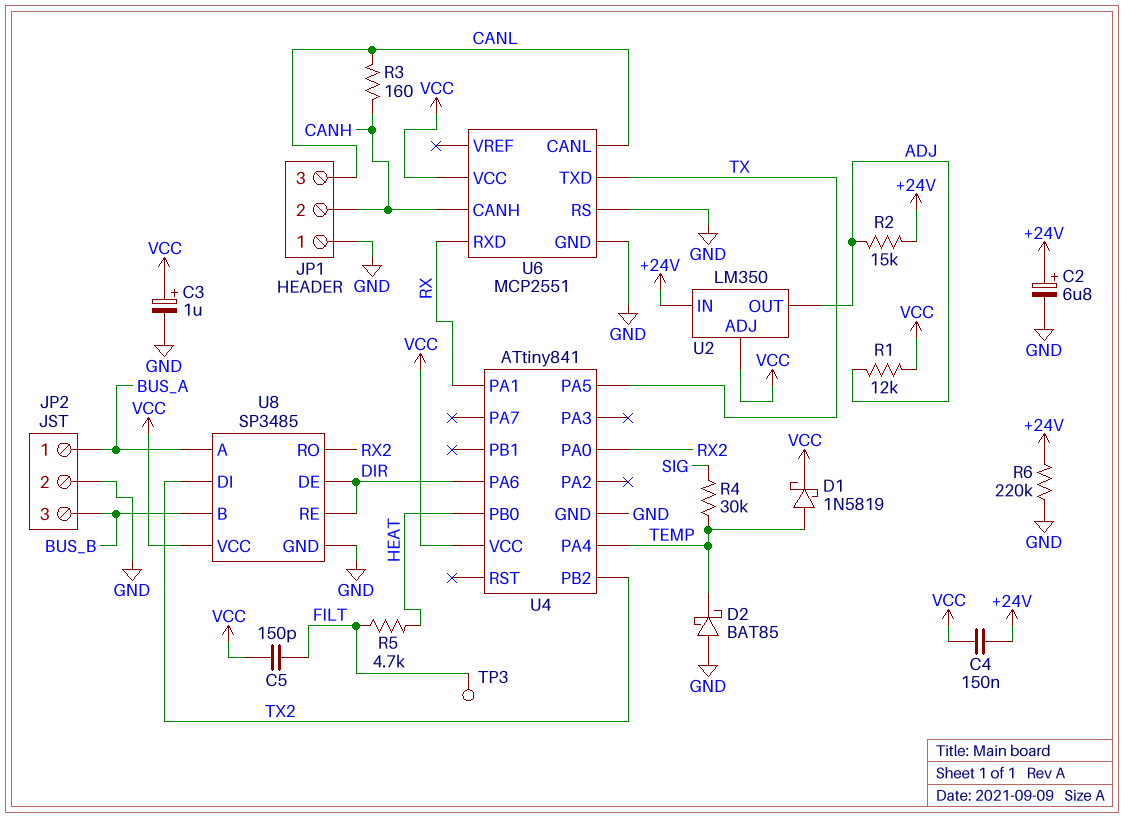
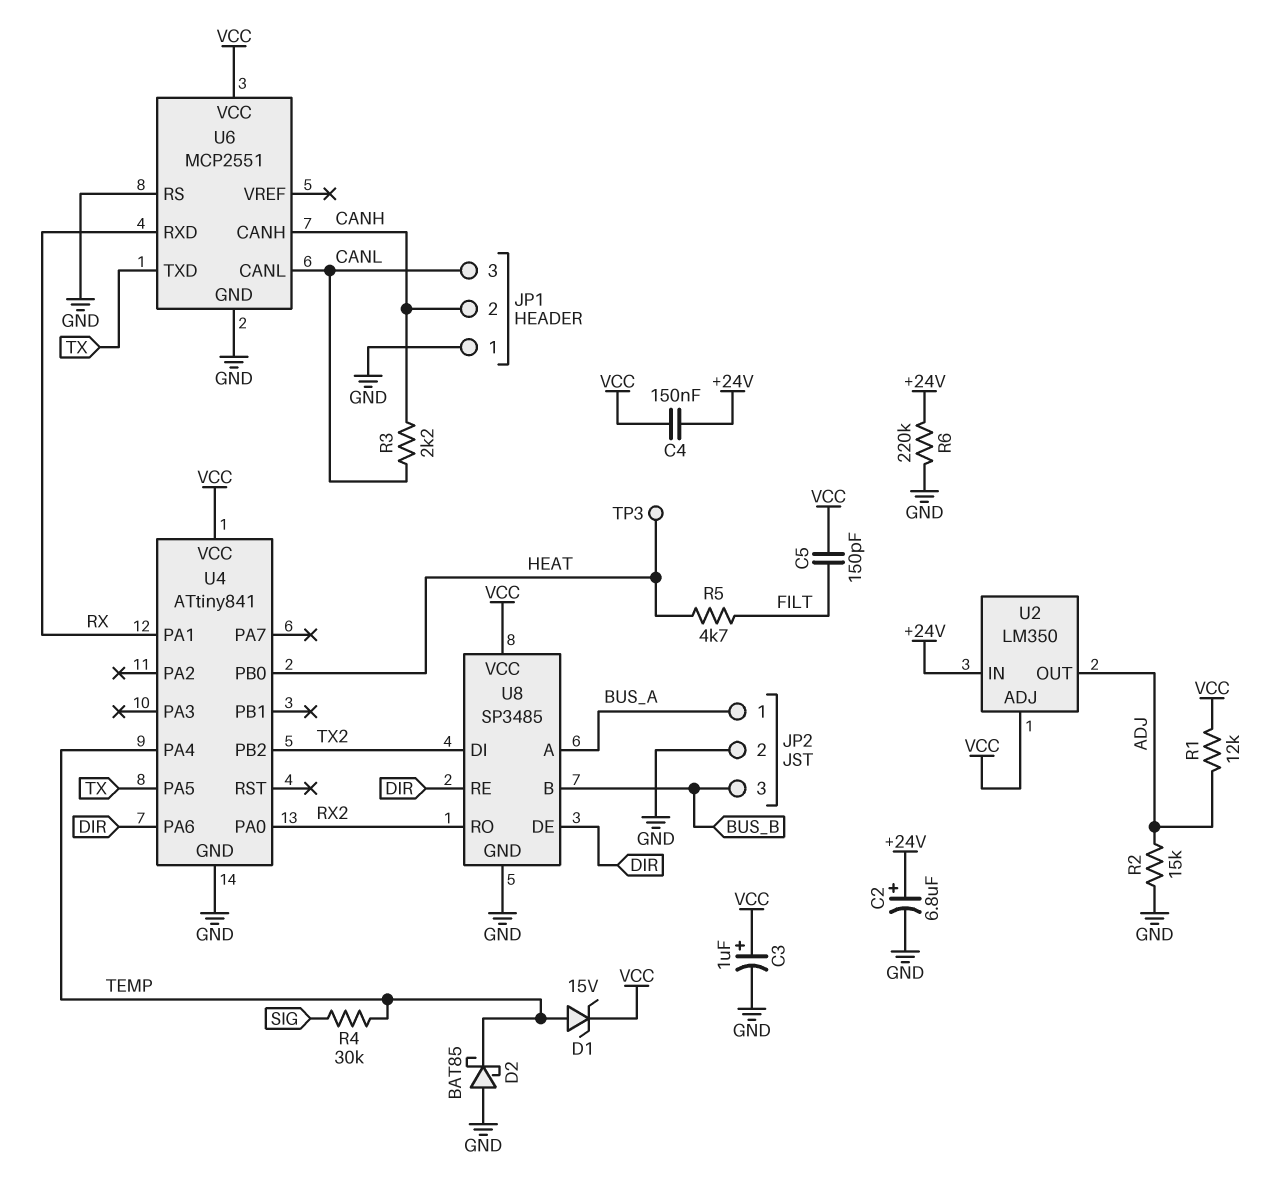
D1: schottky 1N5819 (A TEMP, K VCC) -> zener 15V (A TEMP, K VCC)
R2: 15k (+24V, ADJ) -> 15k (ADJ, GND)
R3: 160 (CANH, CANL) -> 2.2k (CANH, CANL)
TP3: test point (FILT) -> test point (HEAT)

